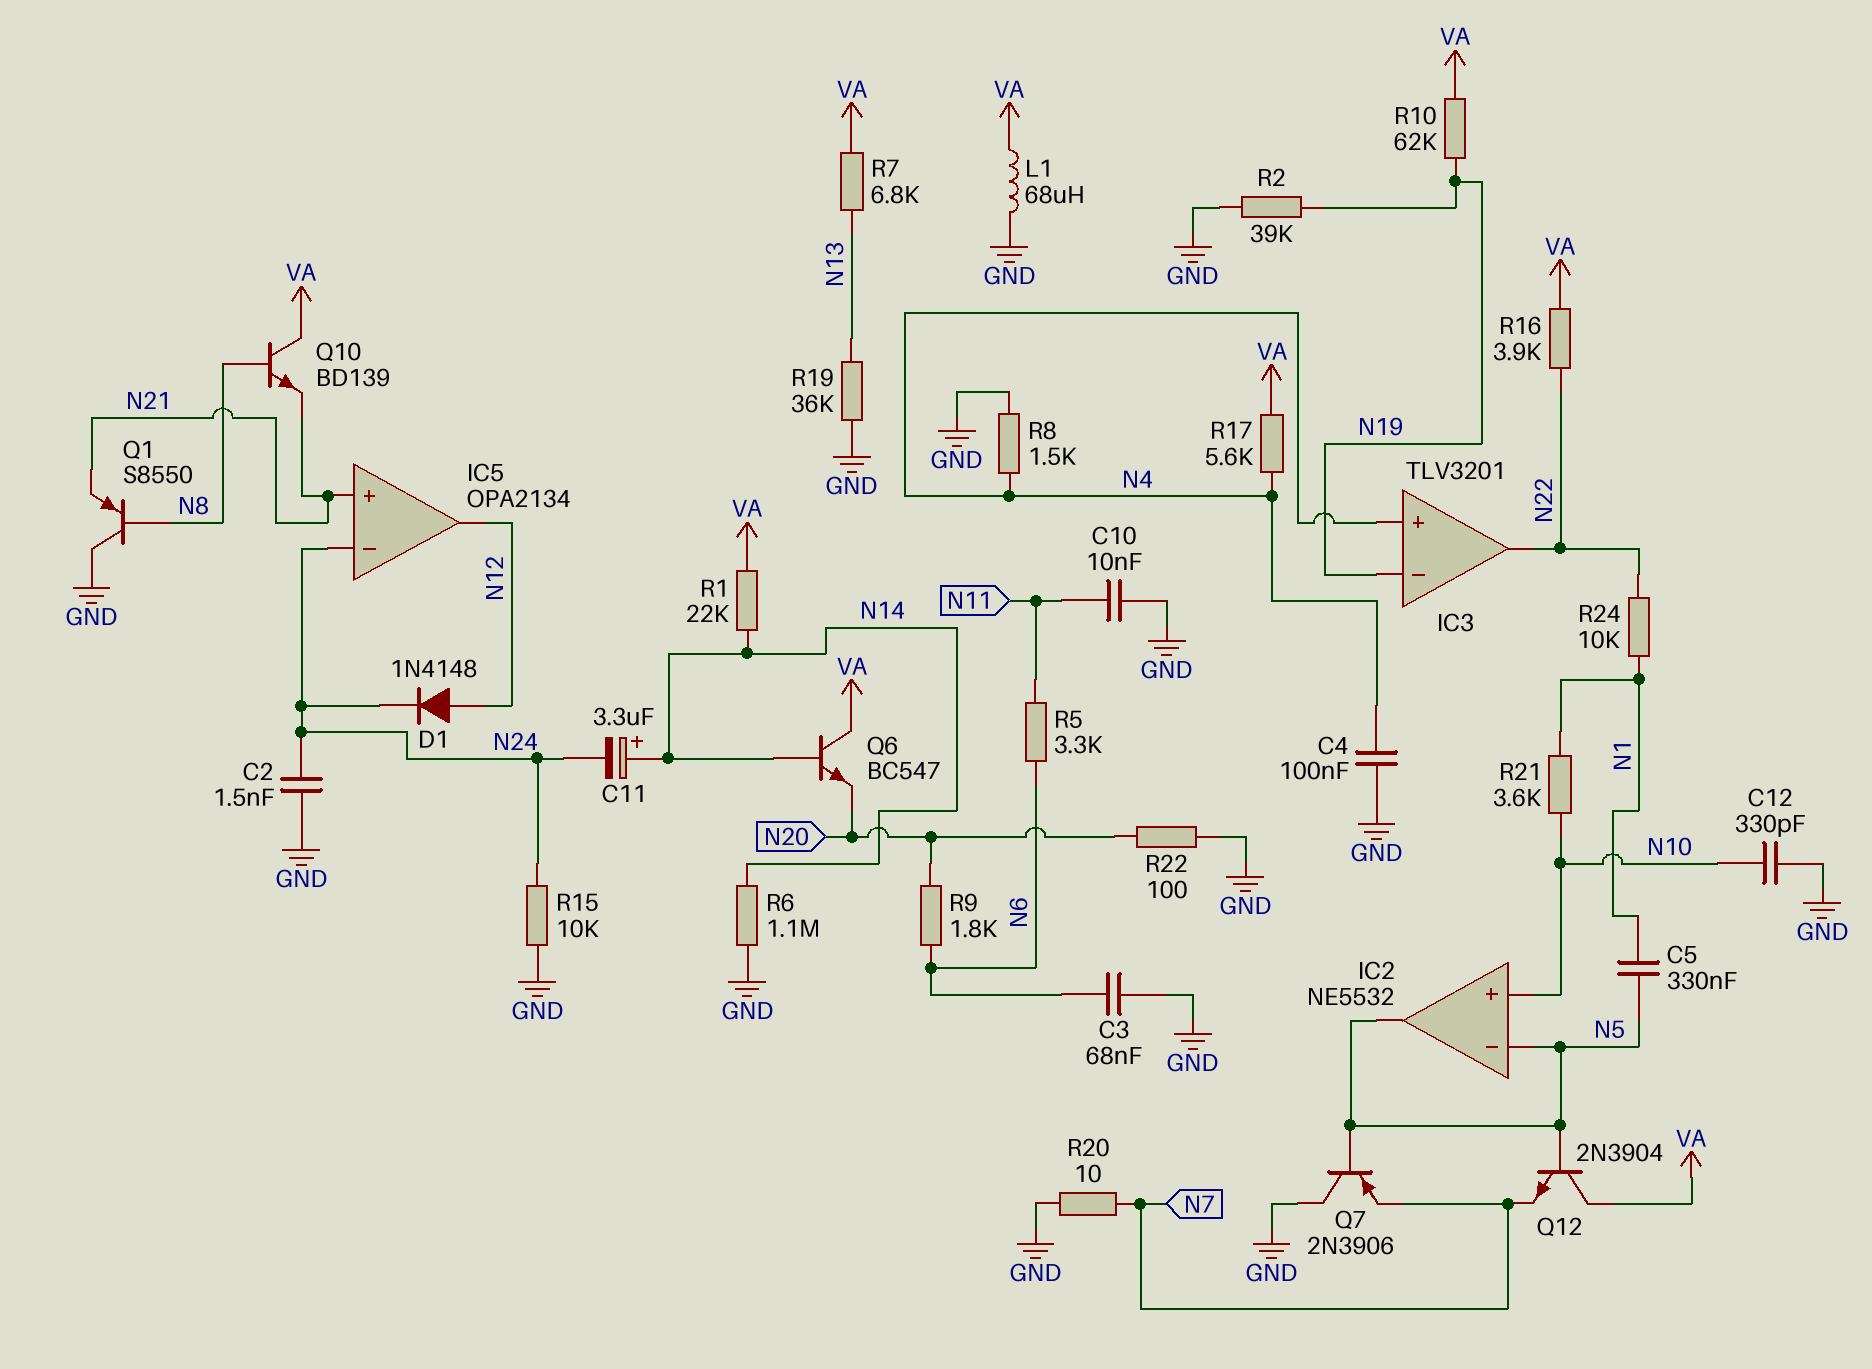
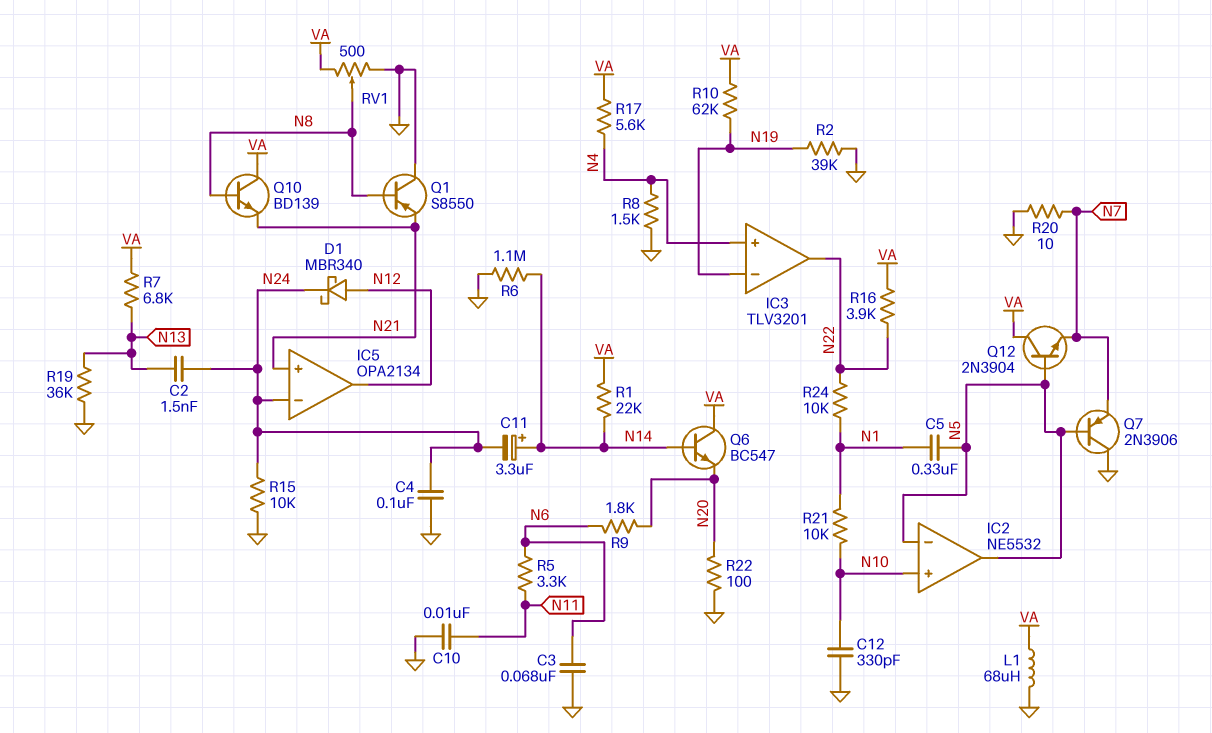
C2: 1.5nF (GND, N24) -> 1.5nF (N13, N24)
C4: 100nF (GND, N4) -> 100nF (GND, N24)
D1: diode 1N4148 (A N12, K N24) -> schottky MBR340 (A N12, K N24)
R21: 3.6k (N1, N10) -> 10k (N1, N10)
RV1: none -> 500 (GND, VA, wiper N8)

